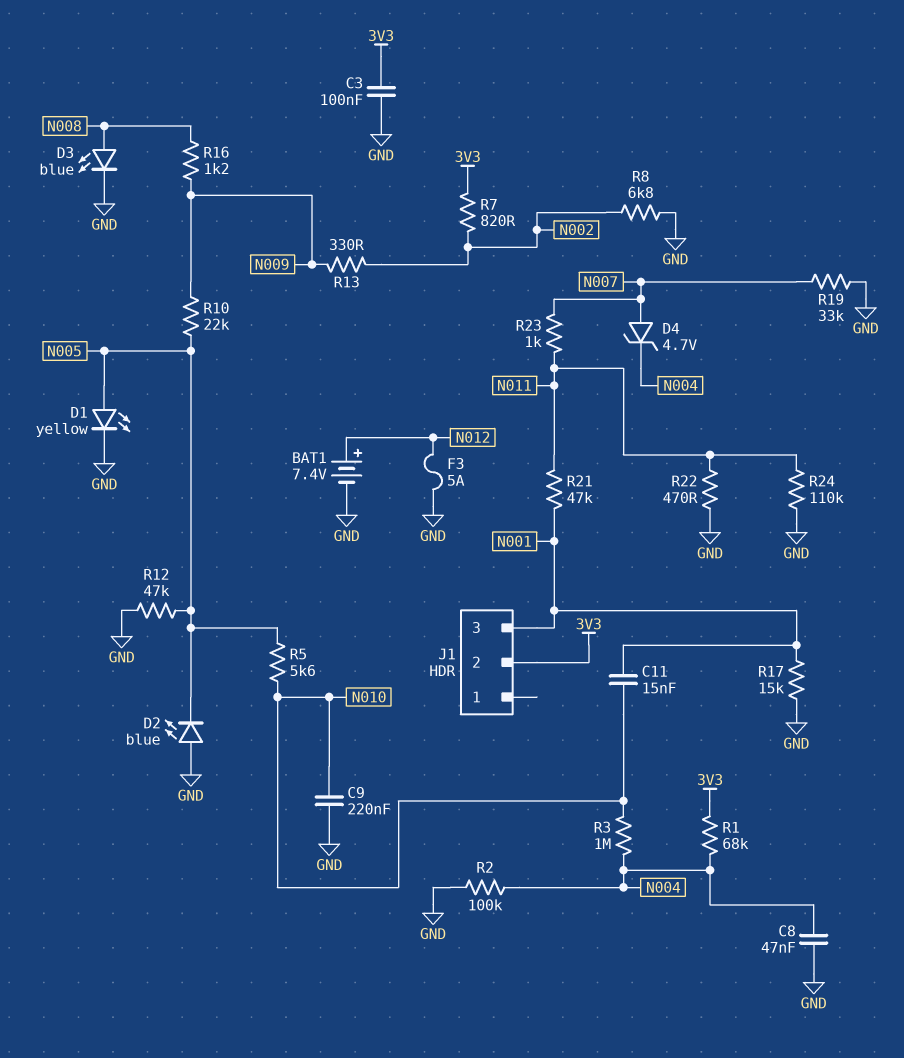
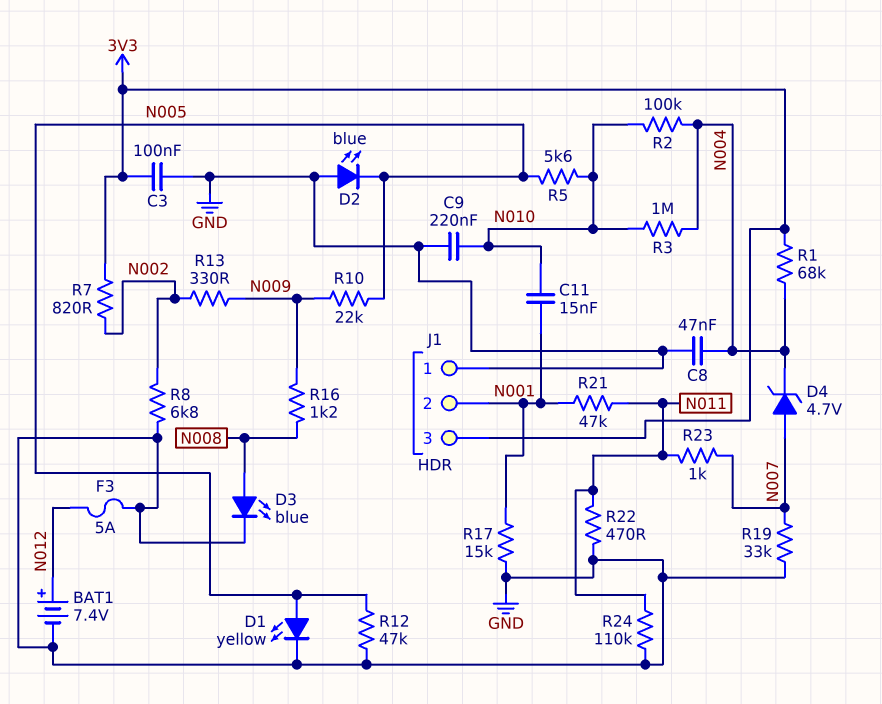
J1 pin 1: none -> GND
J1 pin 2: 3V3 -> N001
J1 pin 3: N001 -> 3V3
R2: 100k (GND, N004) -> 100k (N004, N010)

